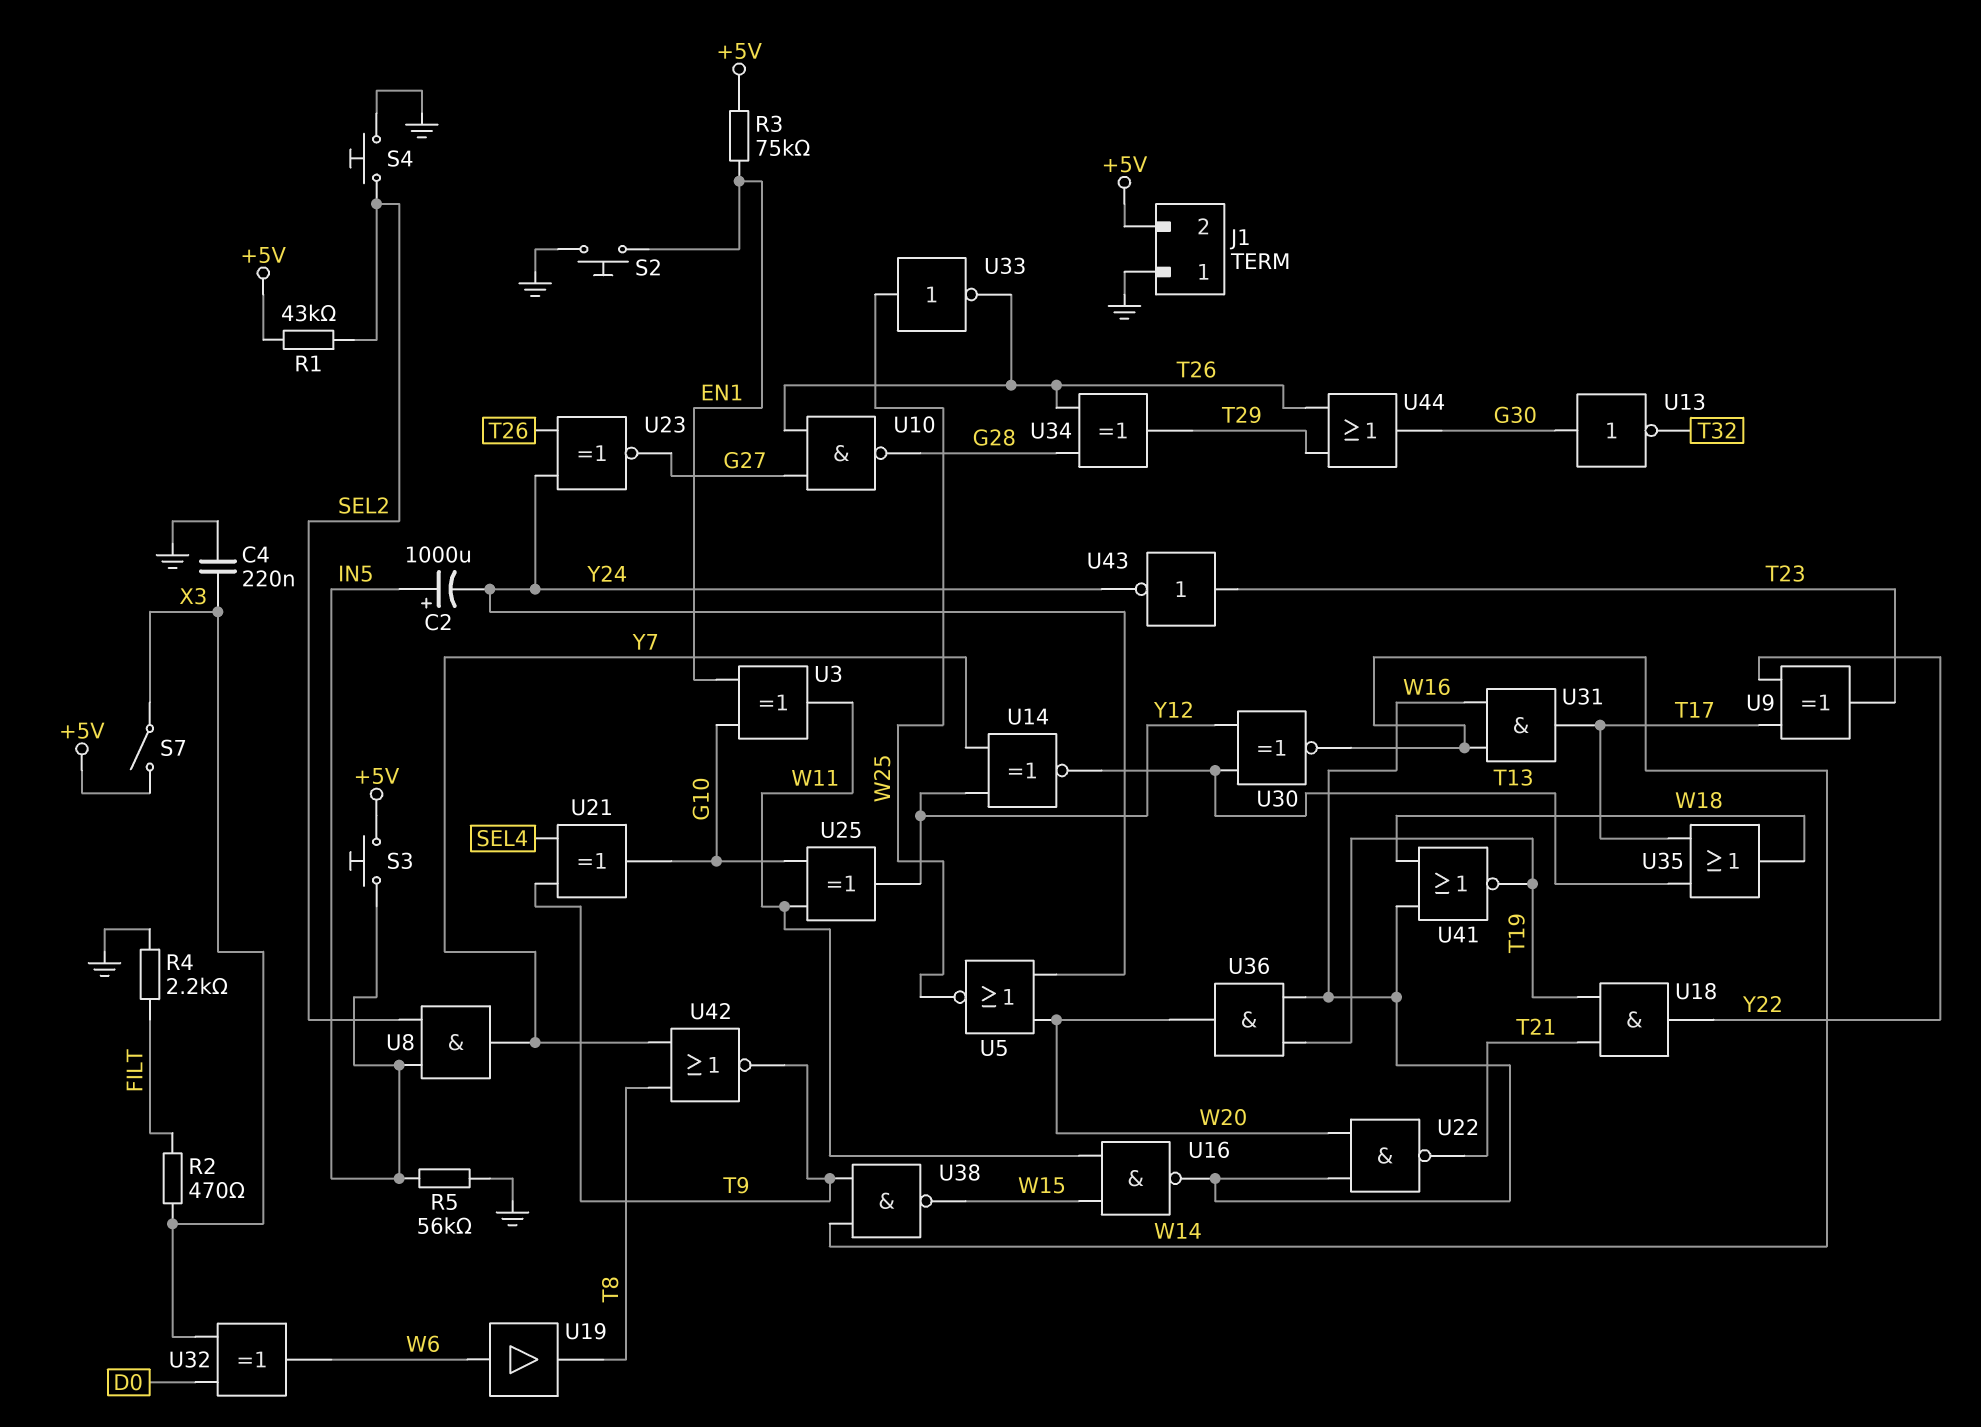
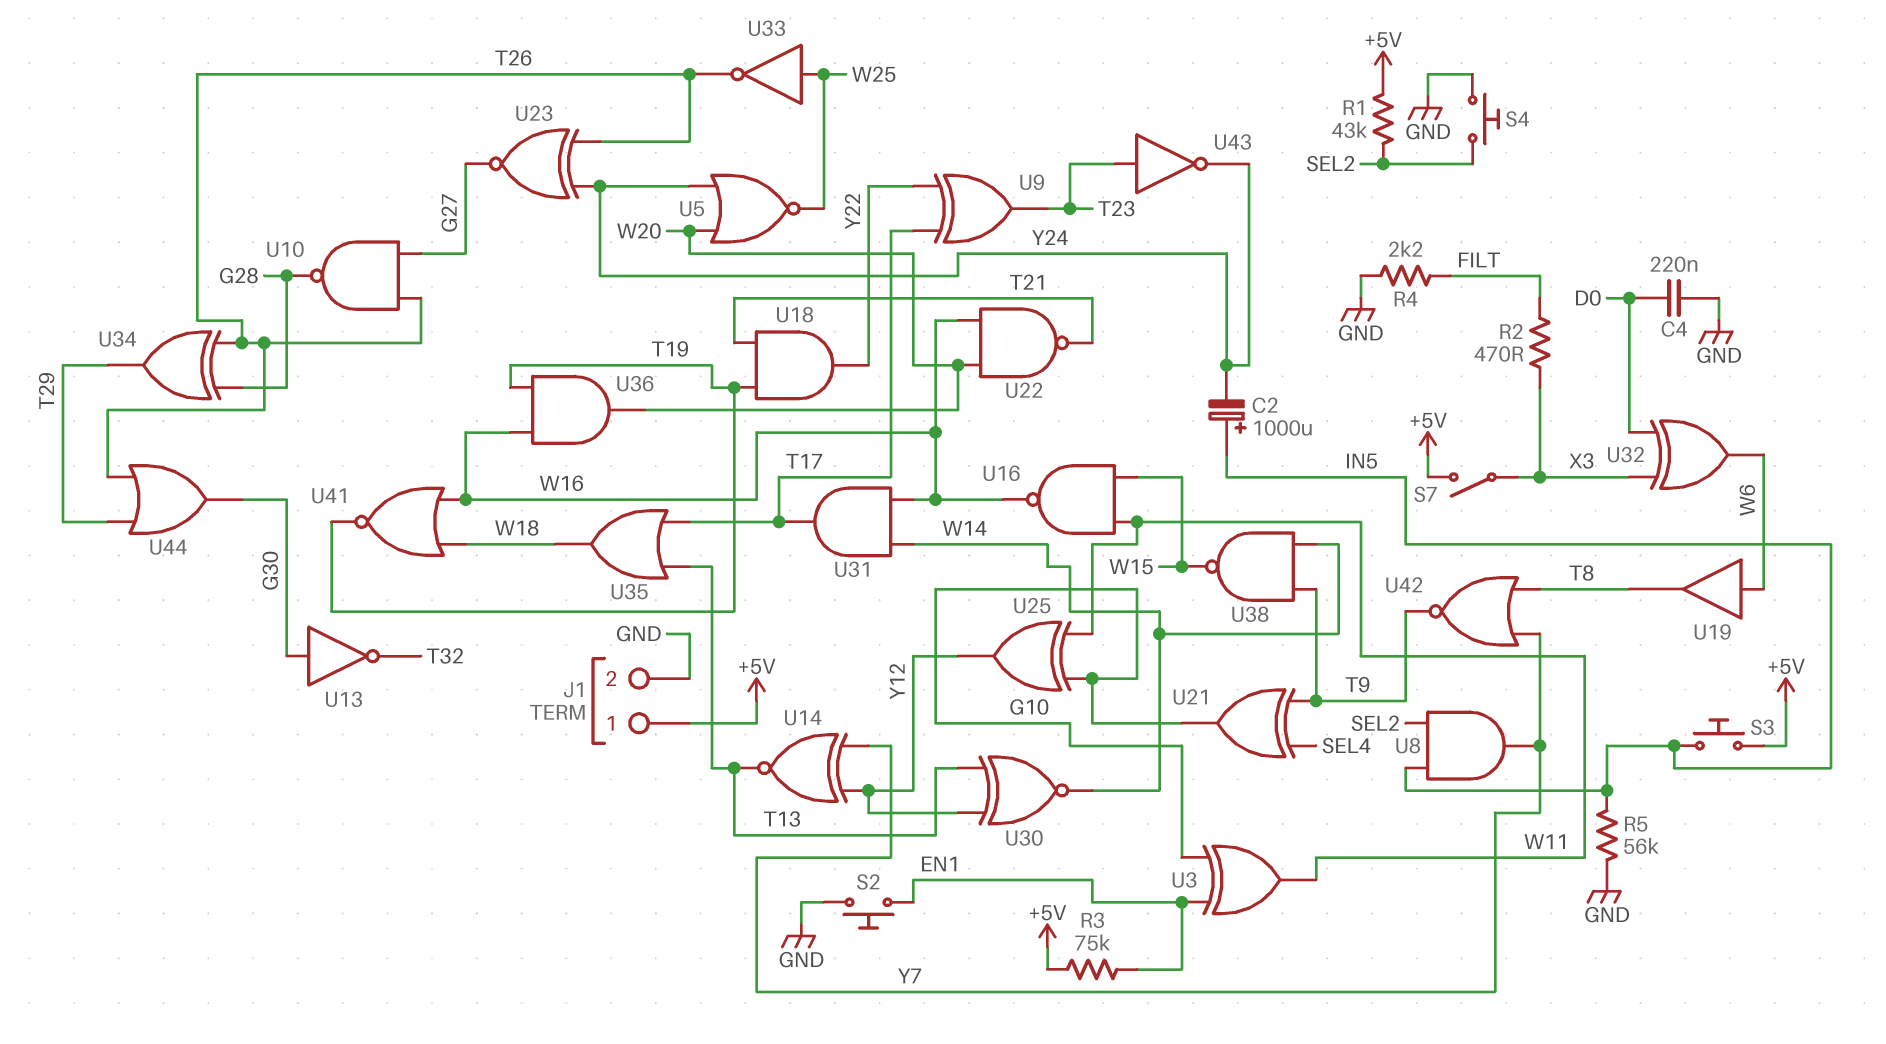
C4: 220nF (GND, X3) -> 220nF (D0, GND)
J1 pin 1: GND -> +5V
J1 pin 2: +5V -> GND

